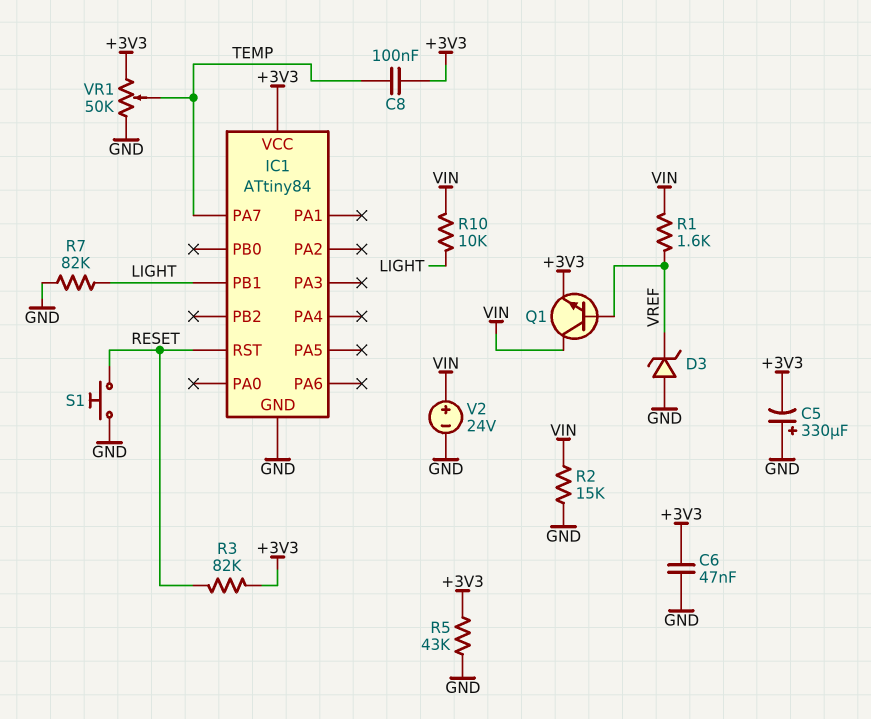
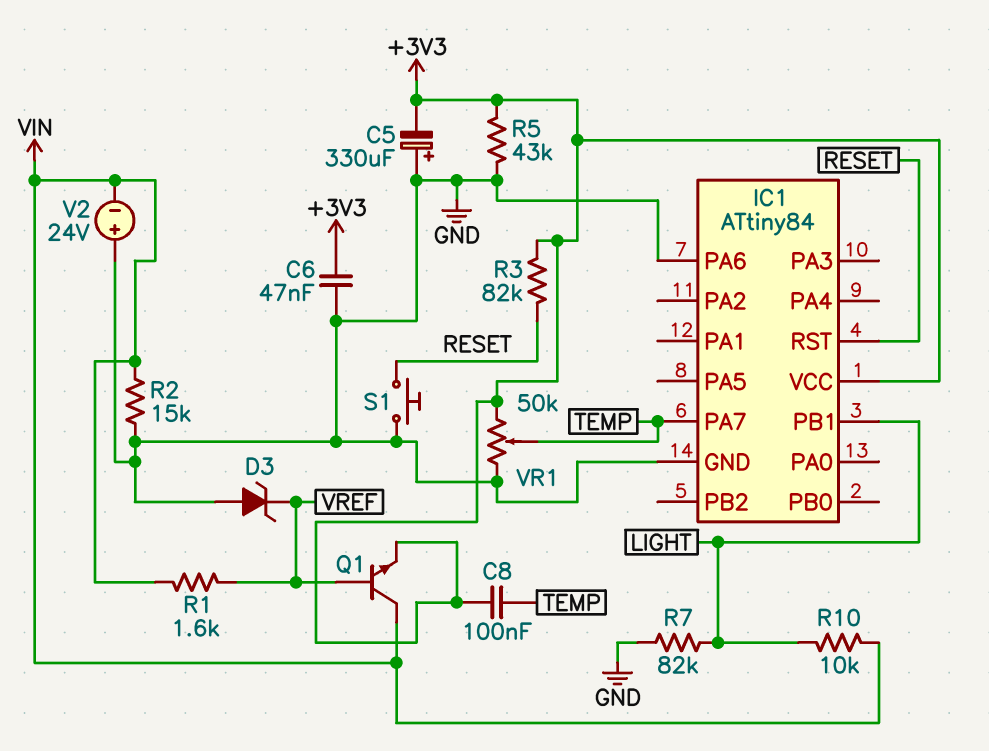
IC1 pin PA6: none -> GND
V2: 24V (plus VIN, minus GND) -> 24V (plus GND, minus VIN)

